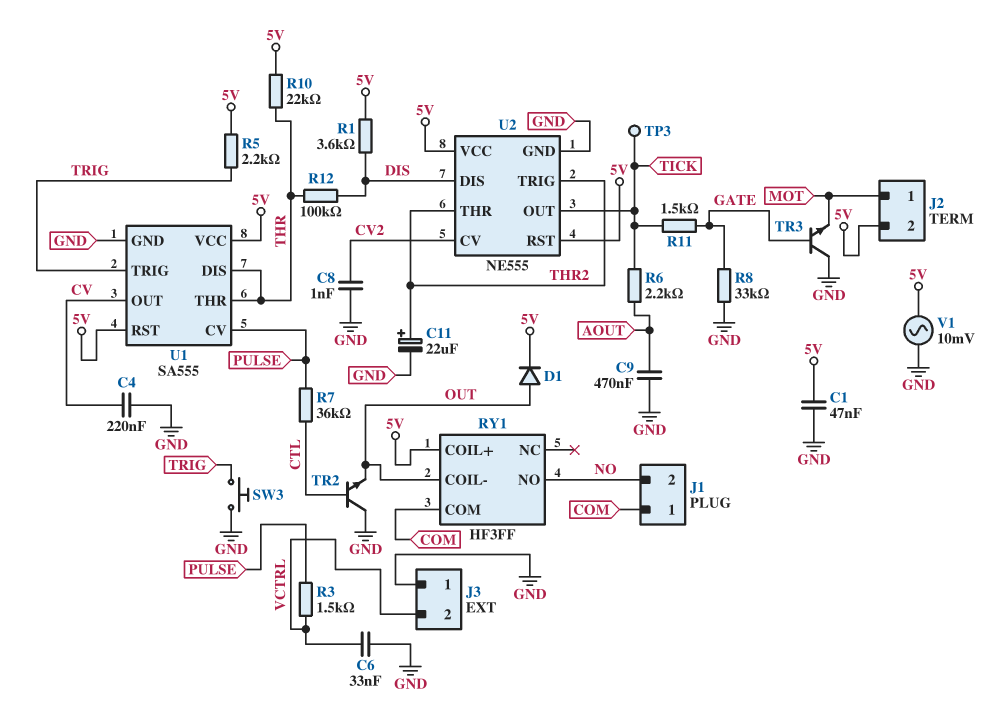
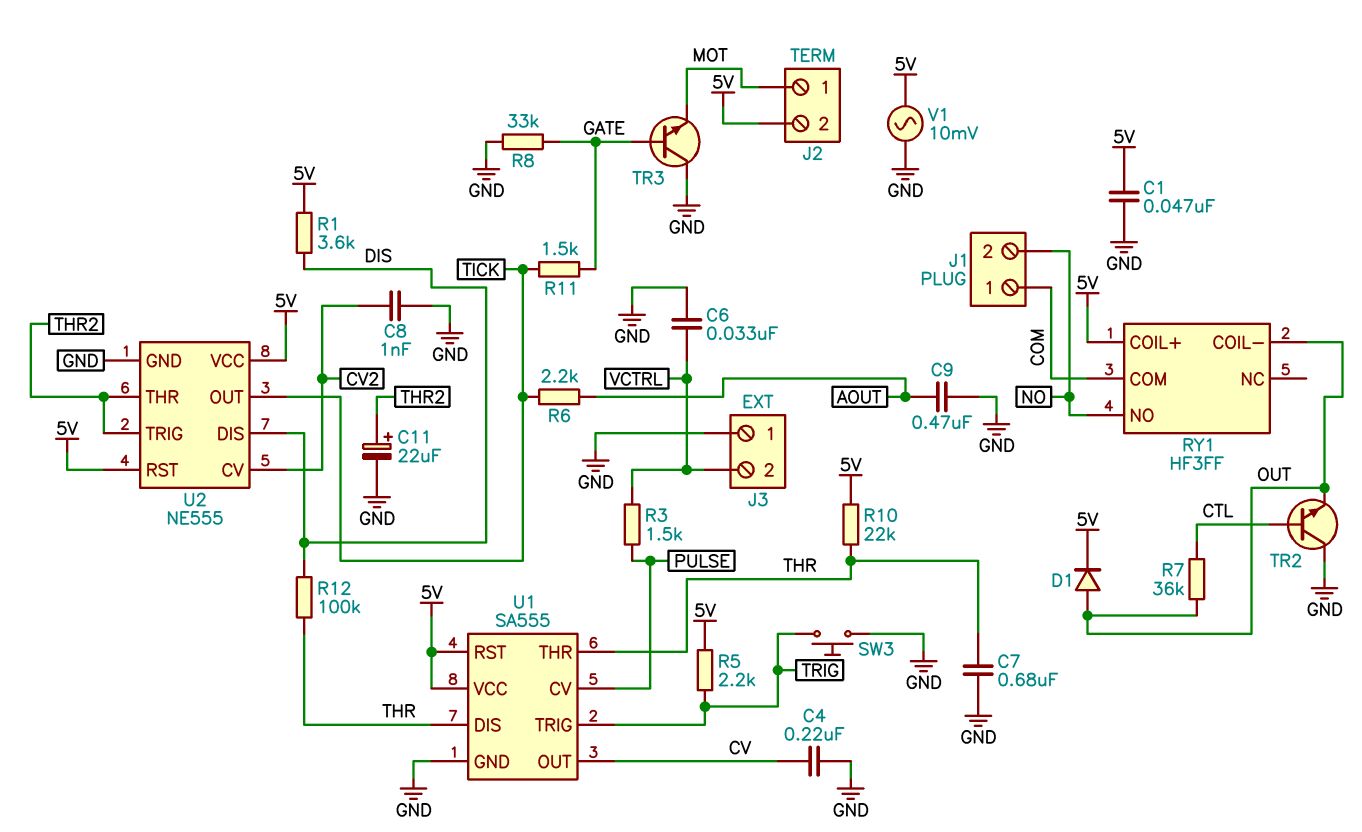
C7: none -> 680nF (GND, THR)
R7: 36k (CTL, PULSE) -> 36k (CTL, OUT)
TP3: test point (TICK) -> none

